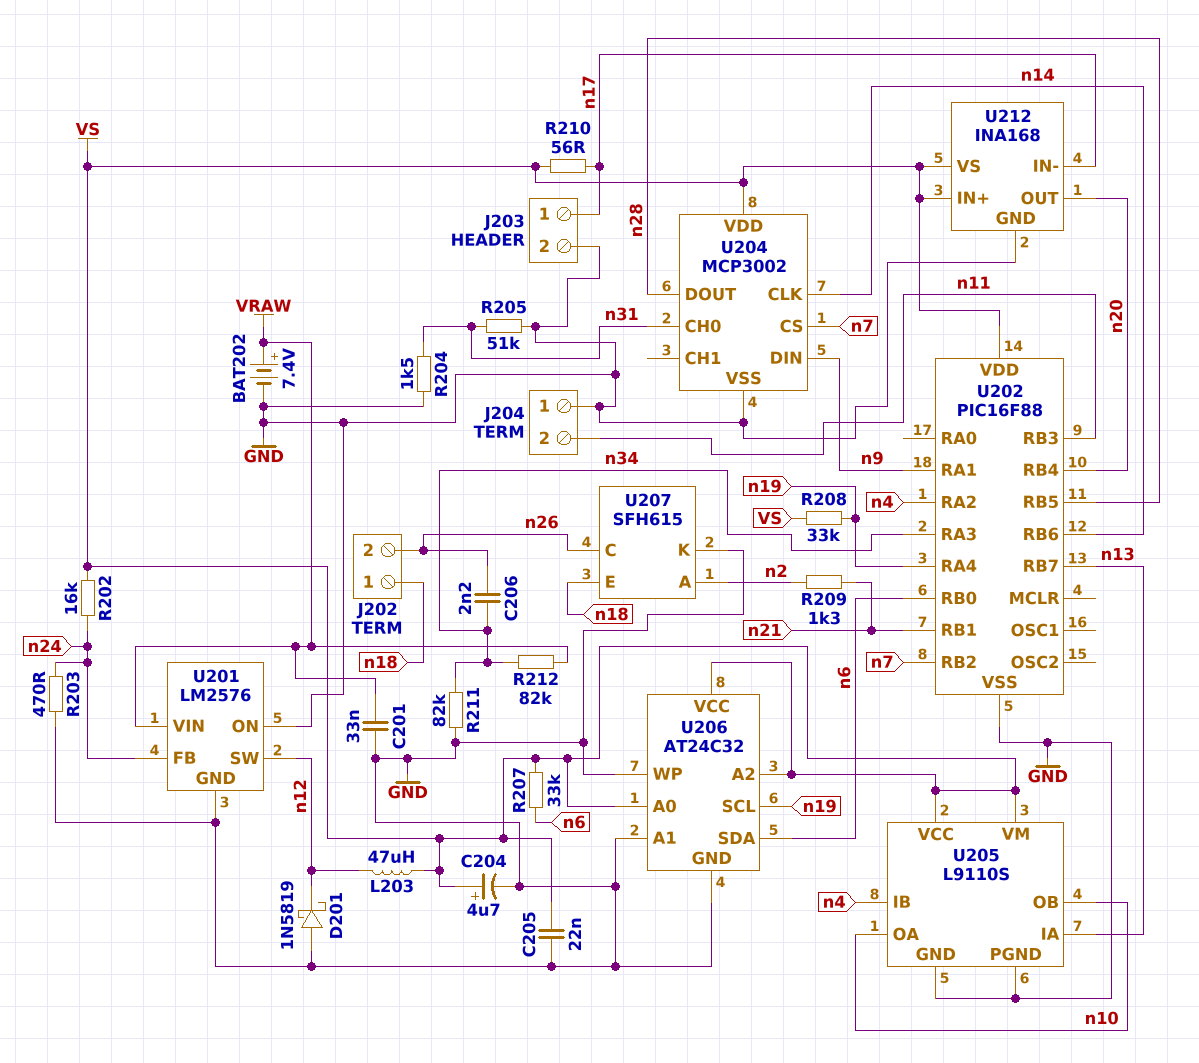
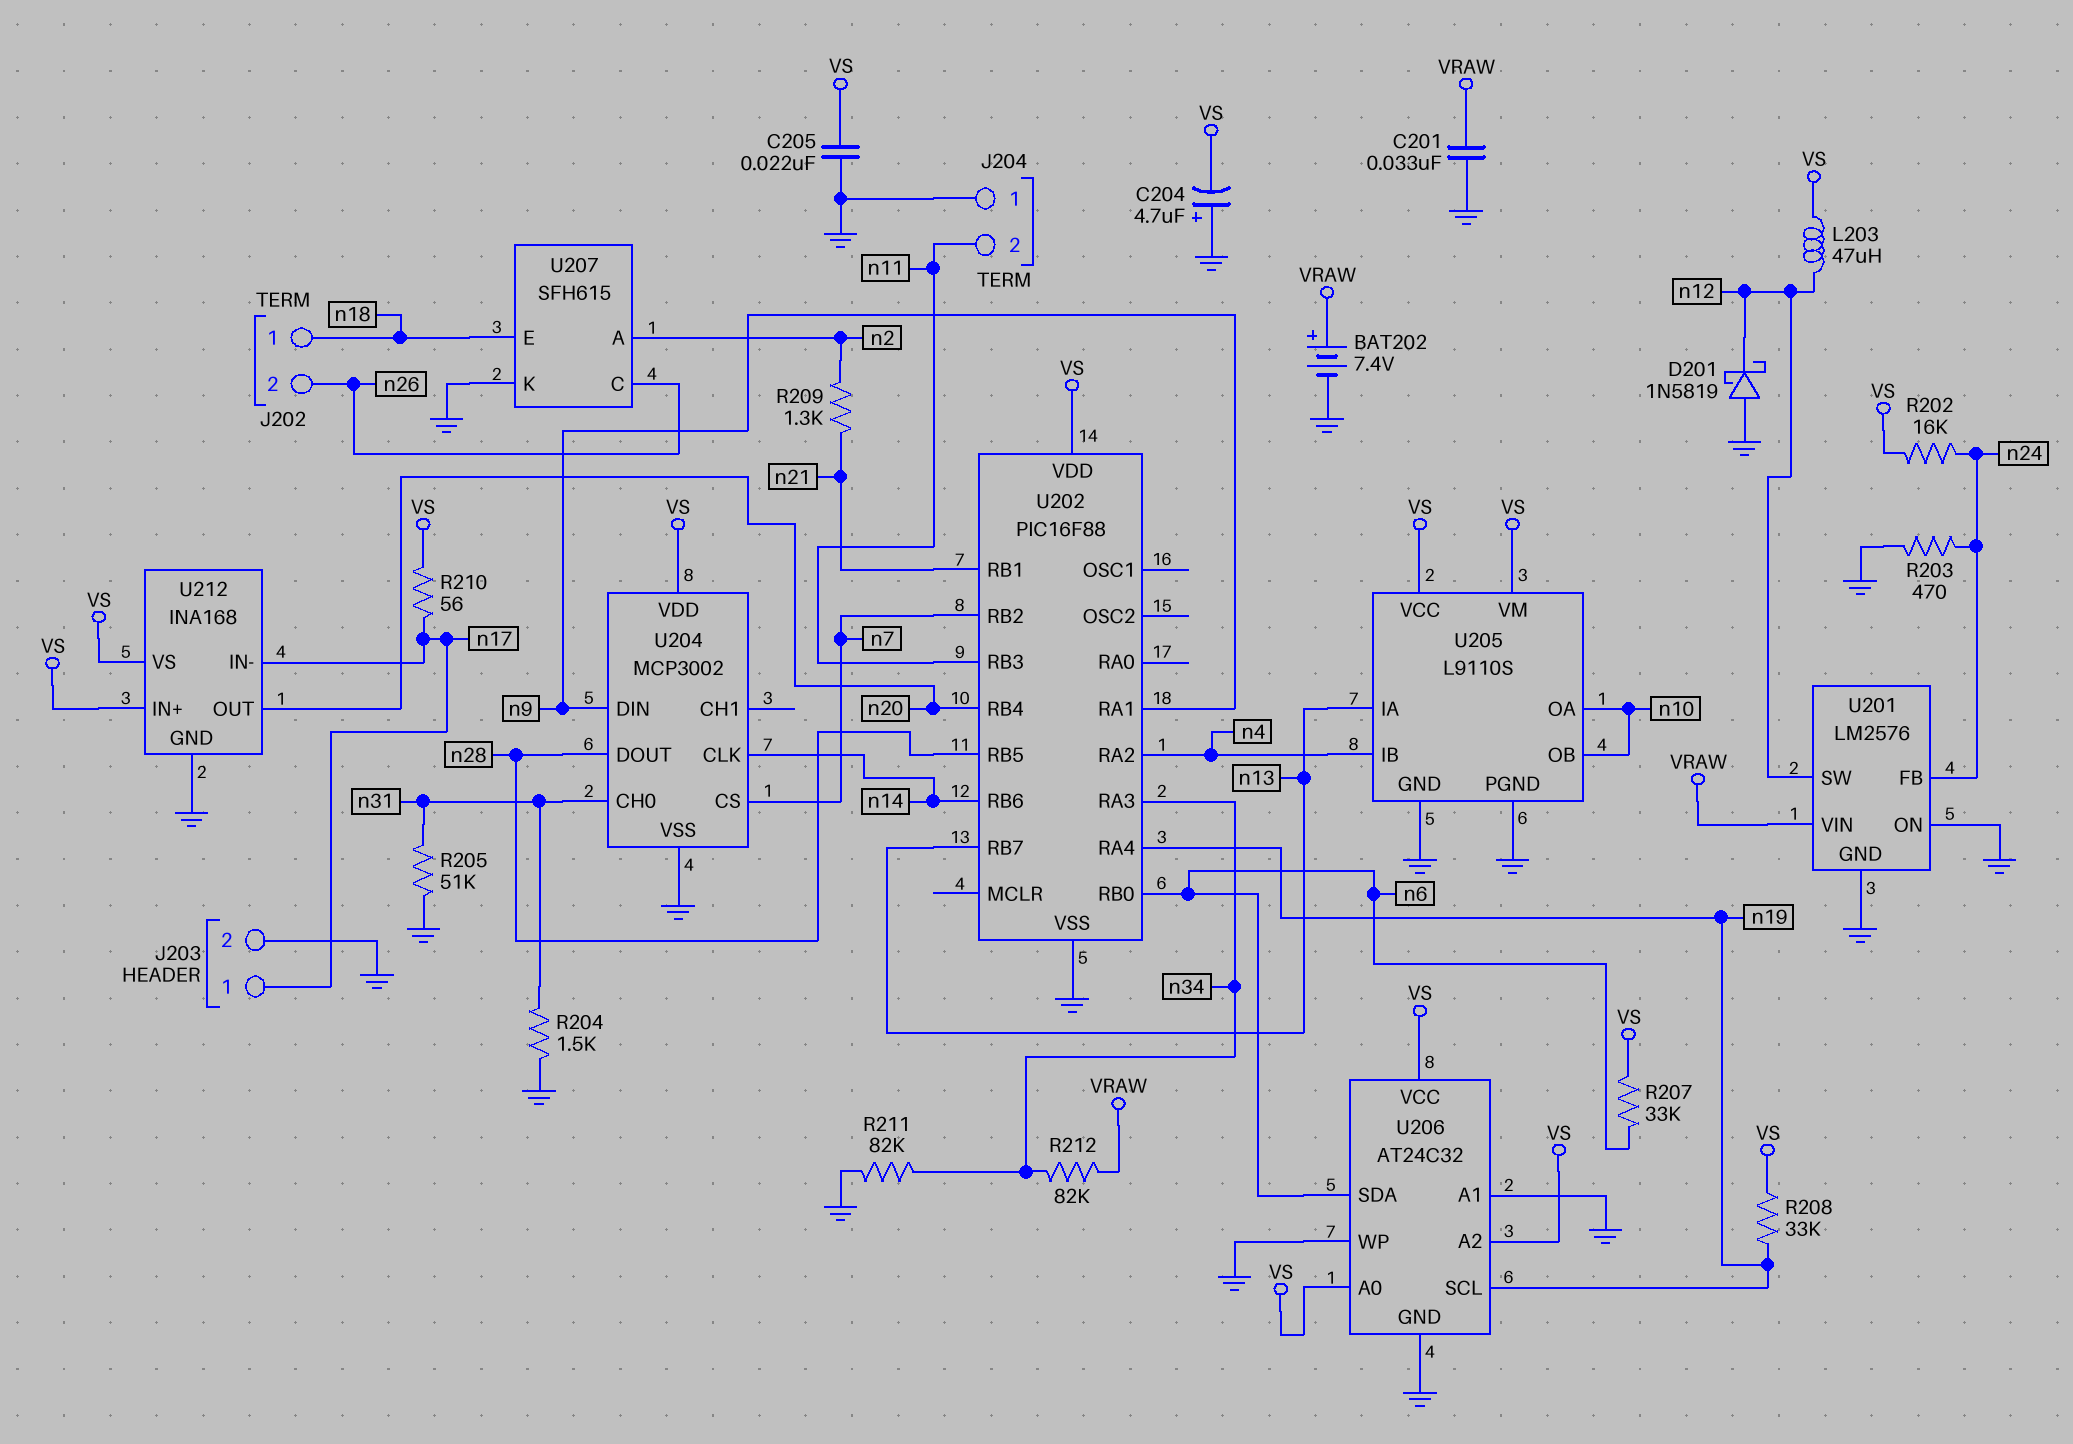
C204: 4.7uF (plus VS, minus GND) -> 4.7uF (plus GND, minus VS)
C206: 2.2nF (n26, n34) -> none

